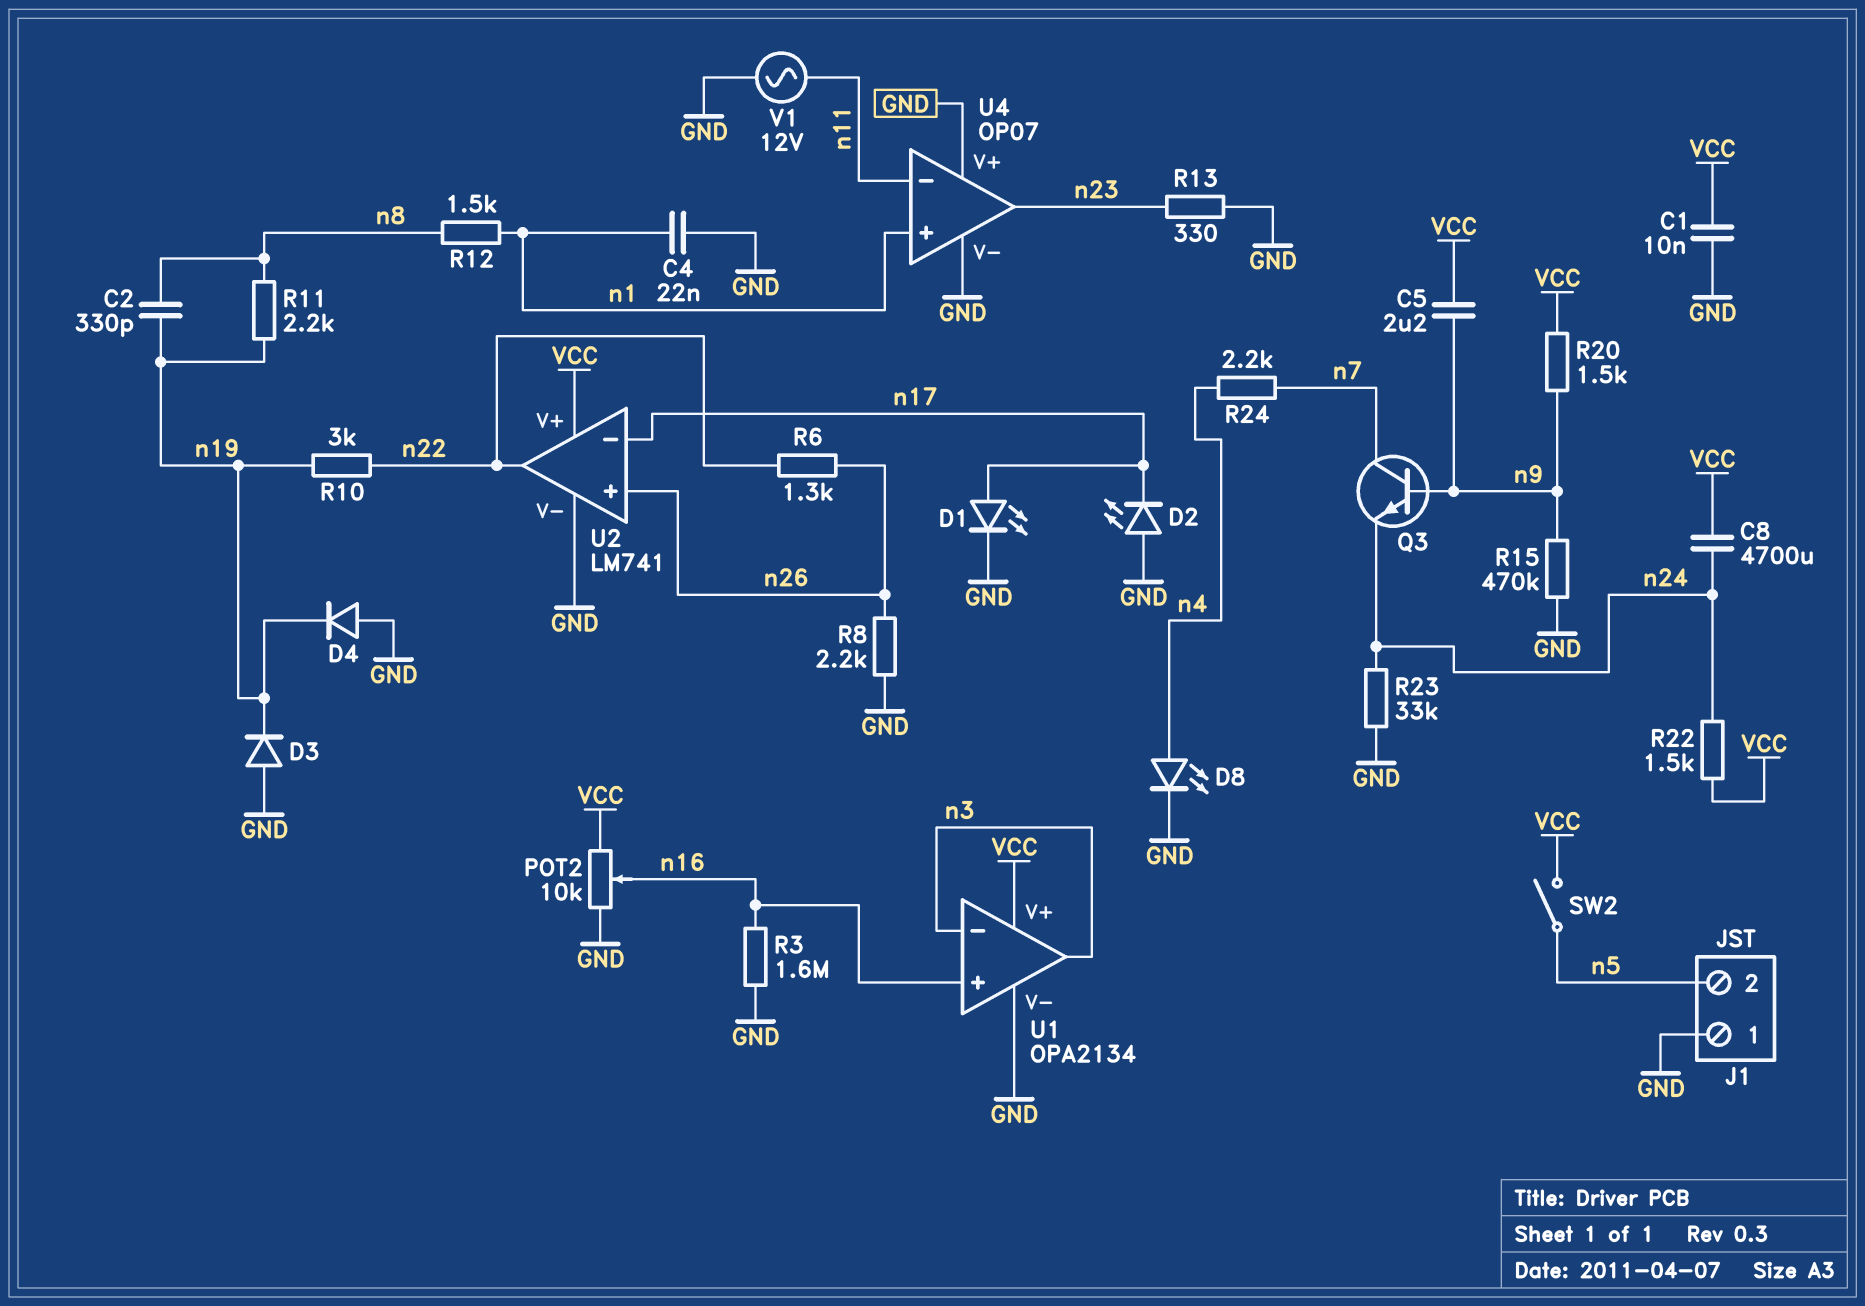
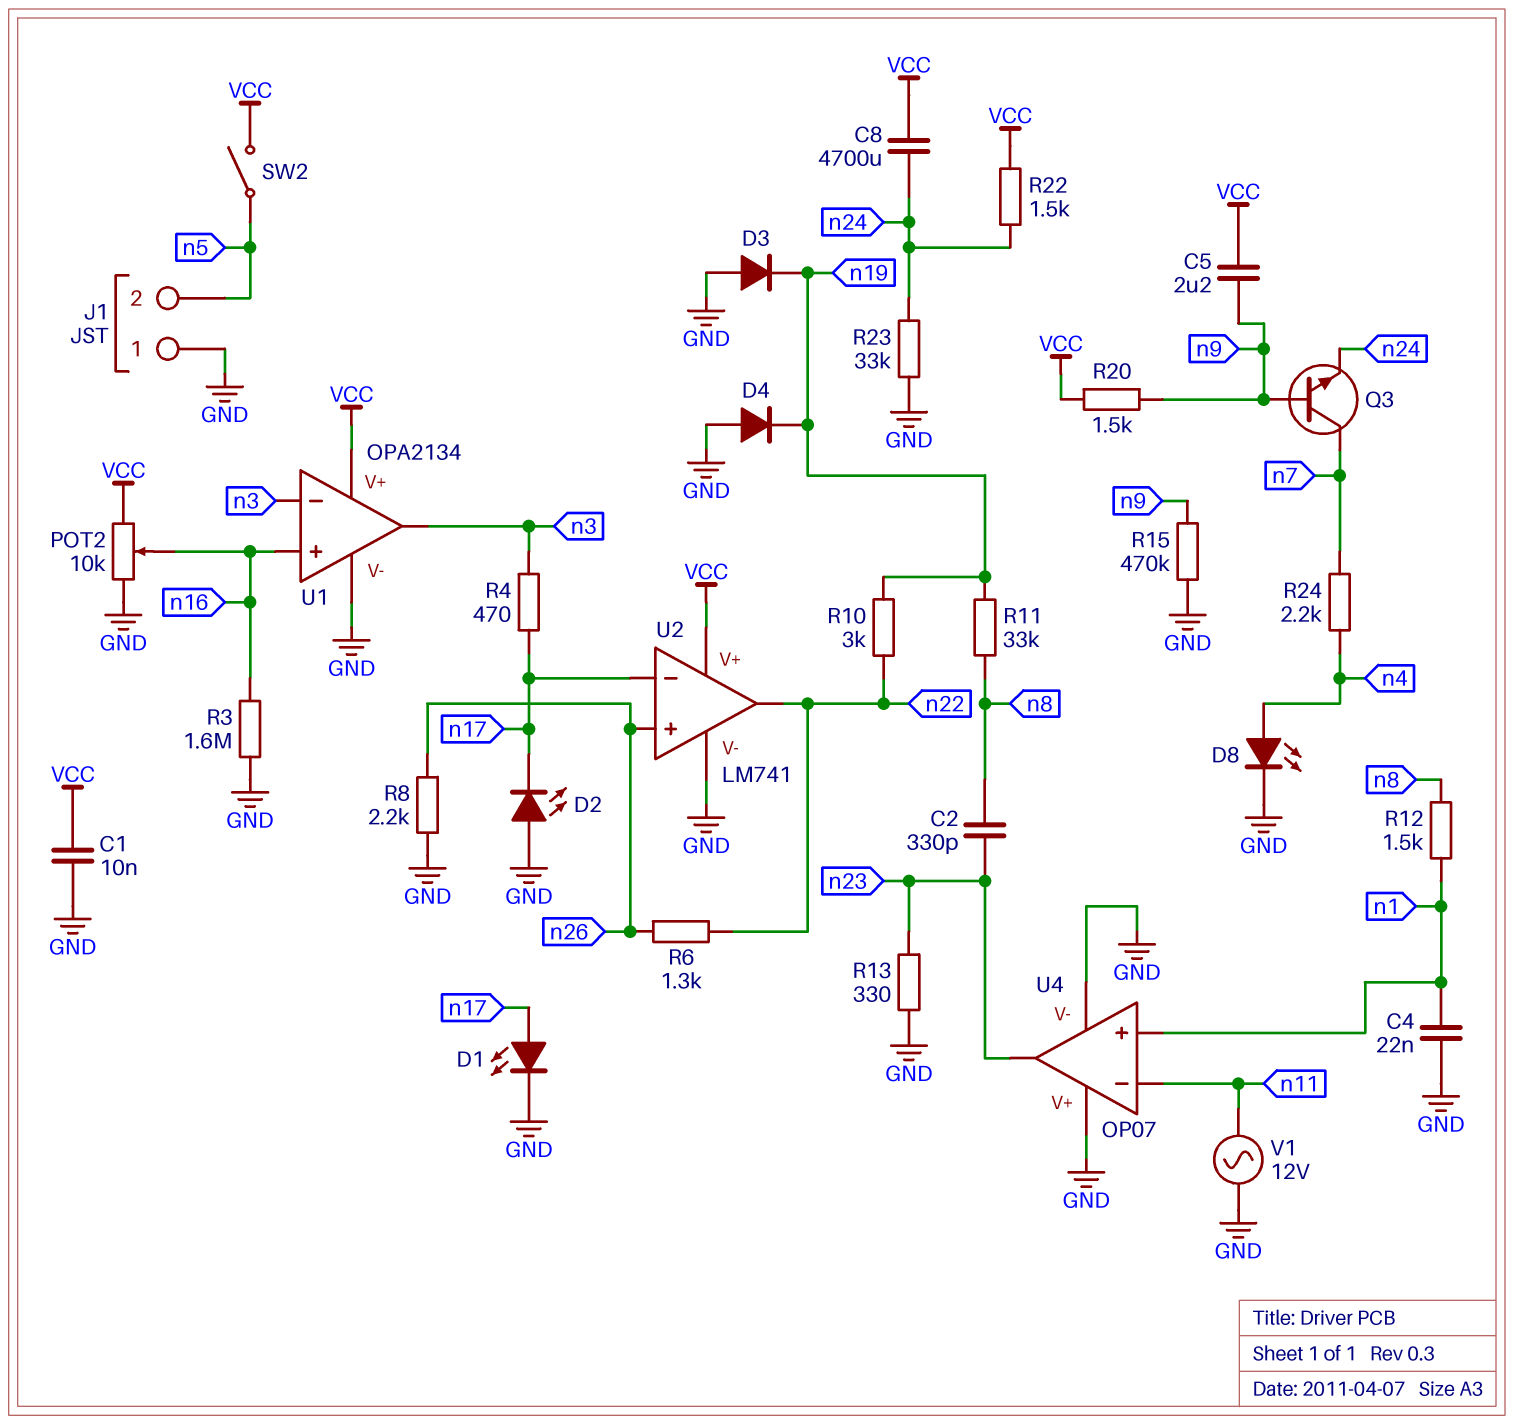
C2: 330pF (n8, n19) -> 330pF (n8, n23)
R4: none -> 470 (n3, n17)
R11: 2.2k (n8, n19) -> 33k (n8, n19)

